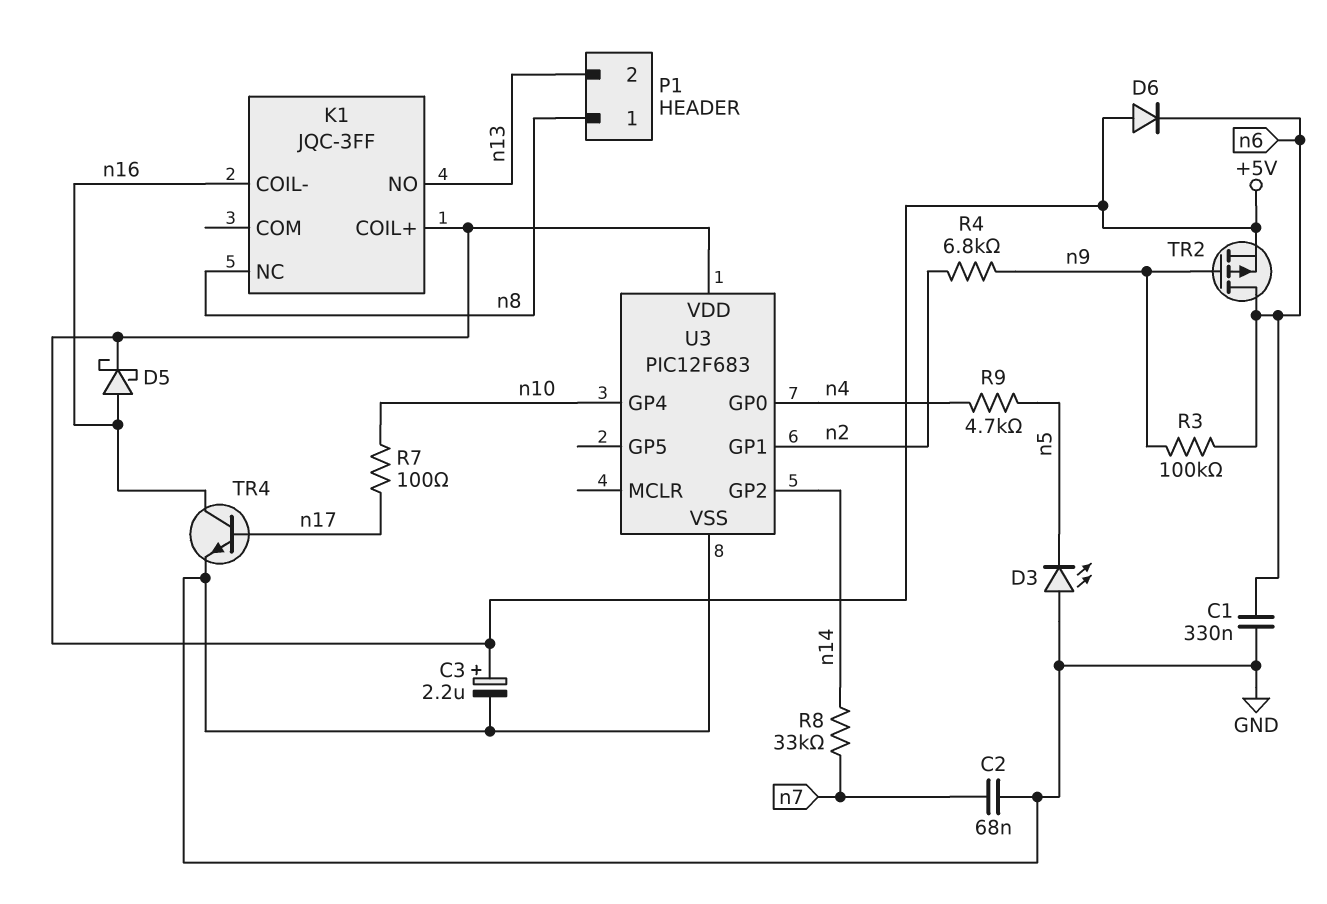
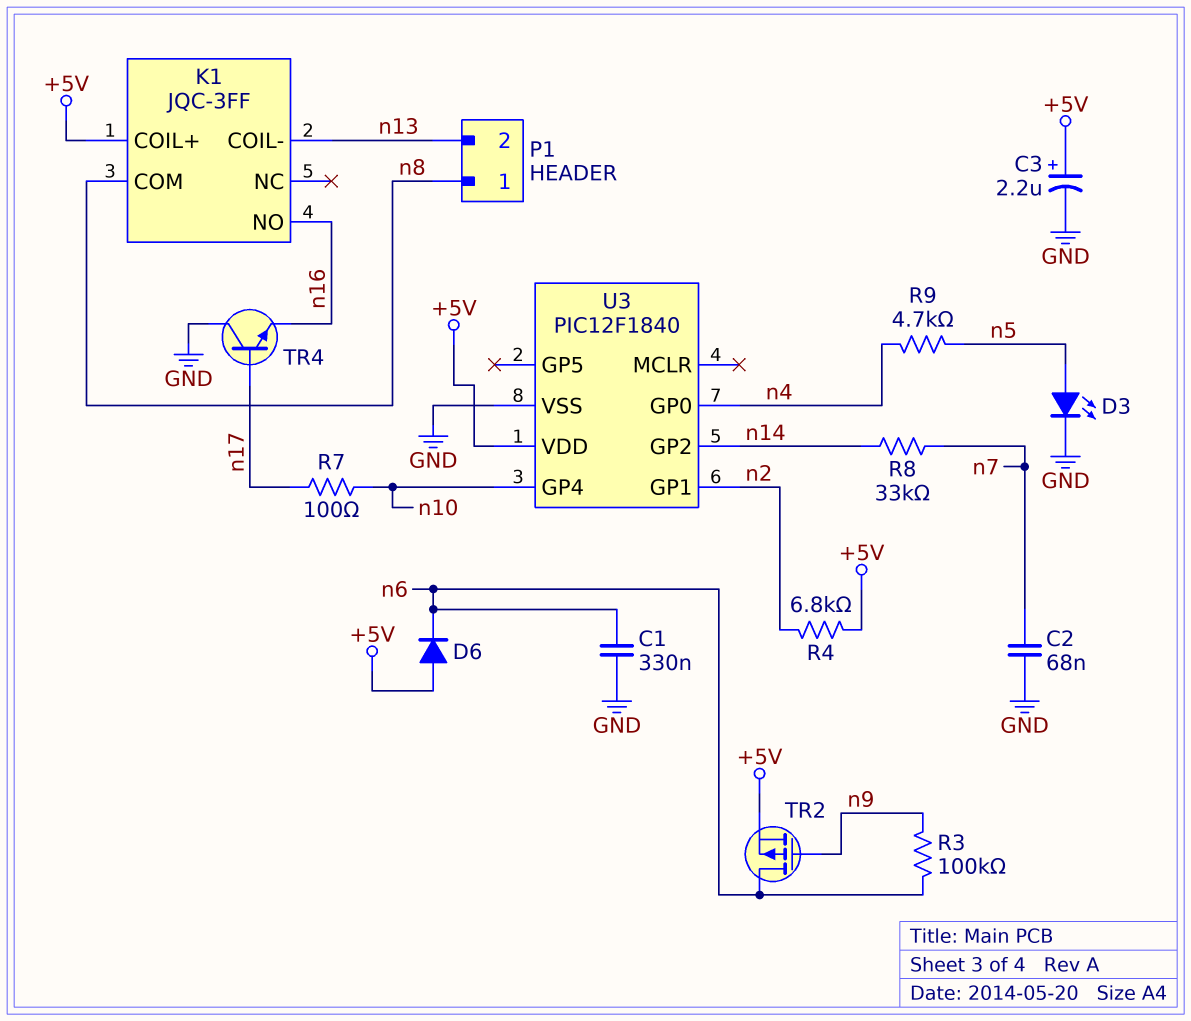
D3: LED (A GND, K n5) -> LED (A n5, K GND)
D5: schottky (A n16, K +5V) -> none
K1 pin COIL-: n16 -> n13
K1 pin COM: none -> n8
K1 pin NC: n8 -> none
K1 pin NO: n13 -> n16
R4: 6.8k (n2, n9) -> 6.8k (+5V, n2)
TR4: NPN (B n17, C n16, E GND) -> NPN (B n17, C GND, E n16)
U3: PIC12F683 -> PIC12F1840

